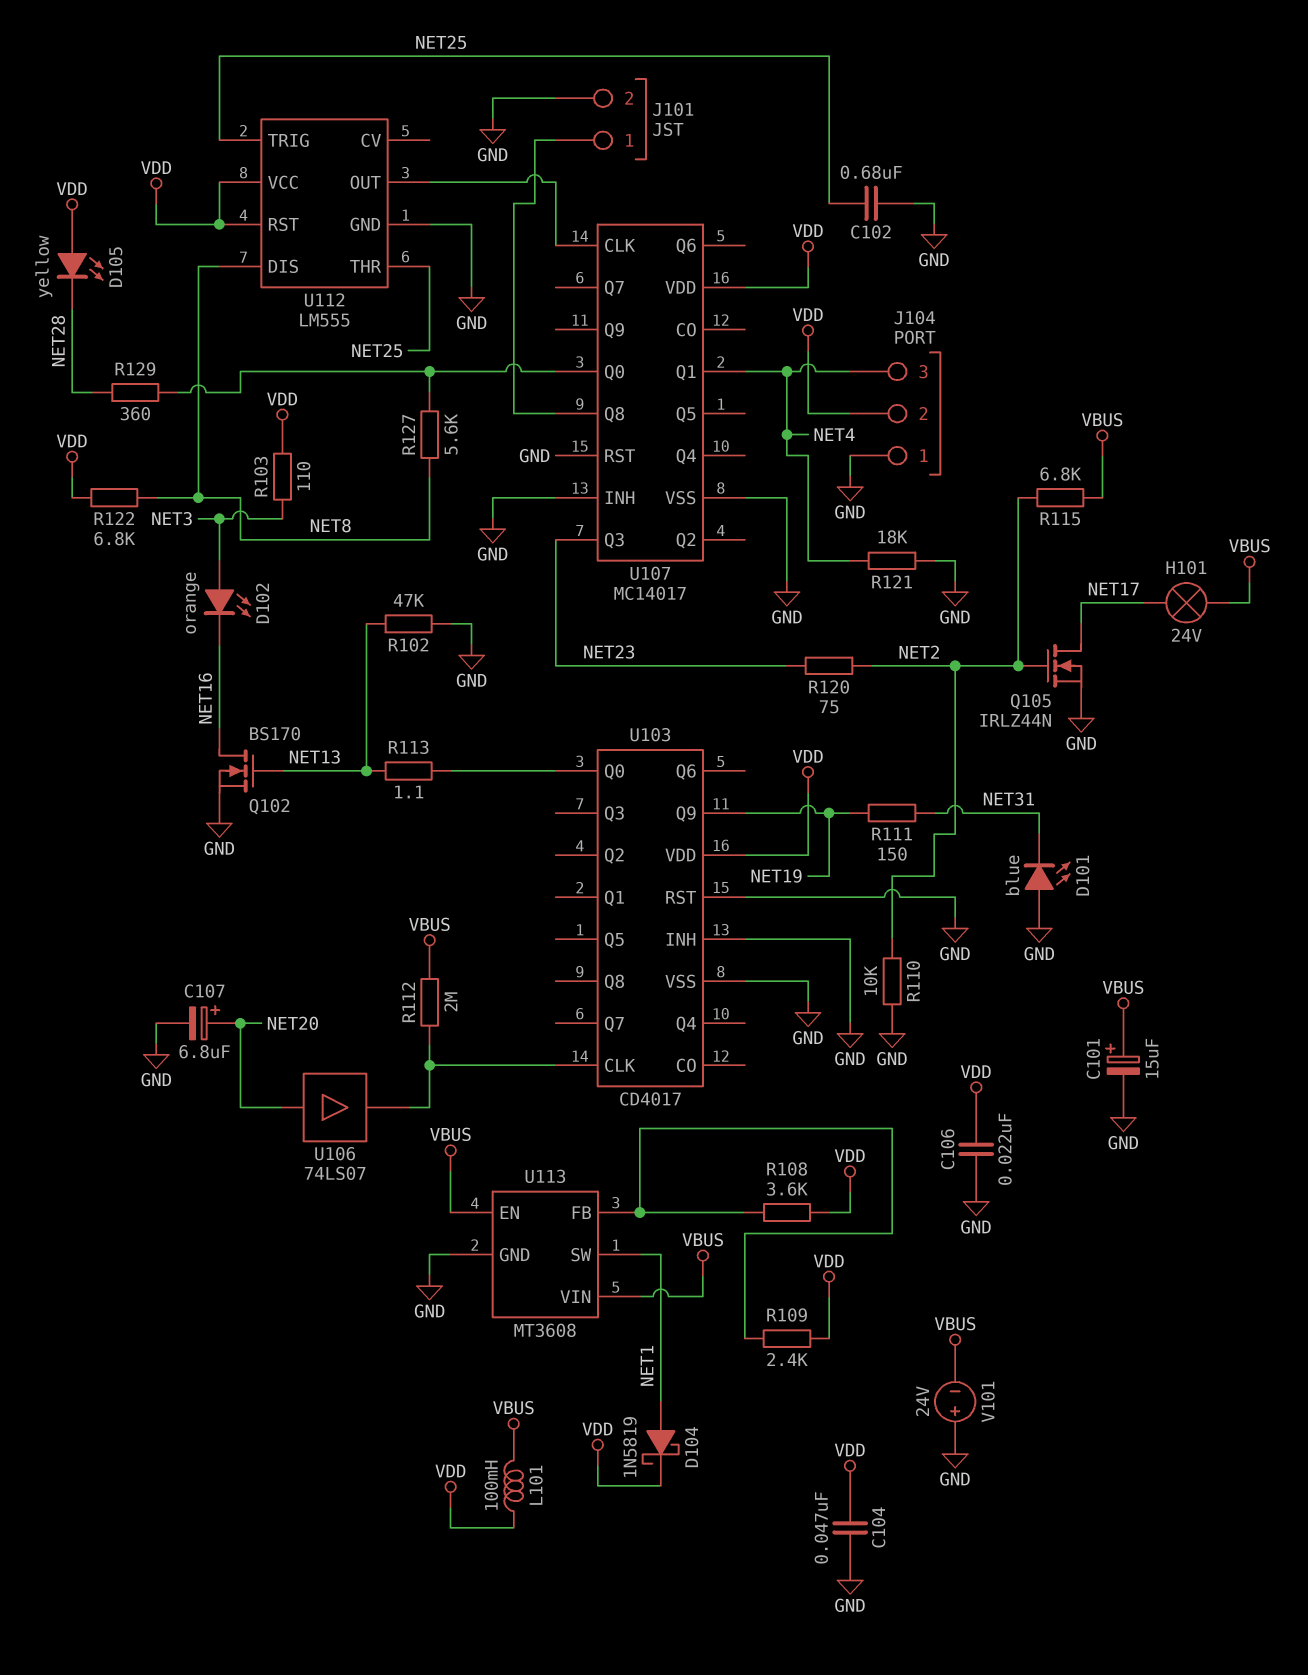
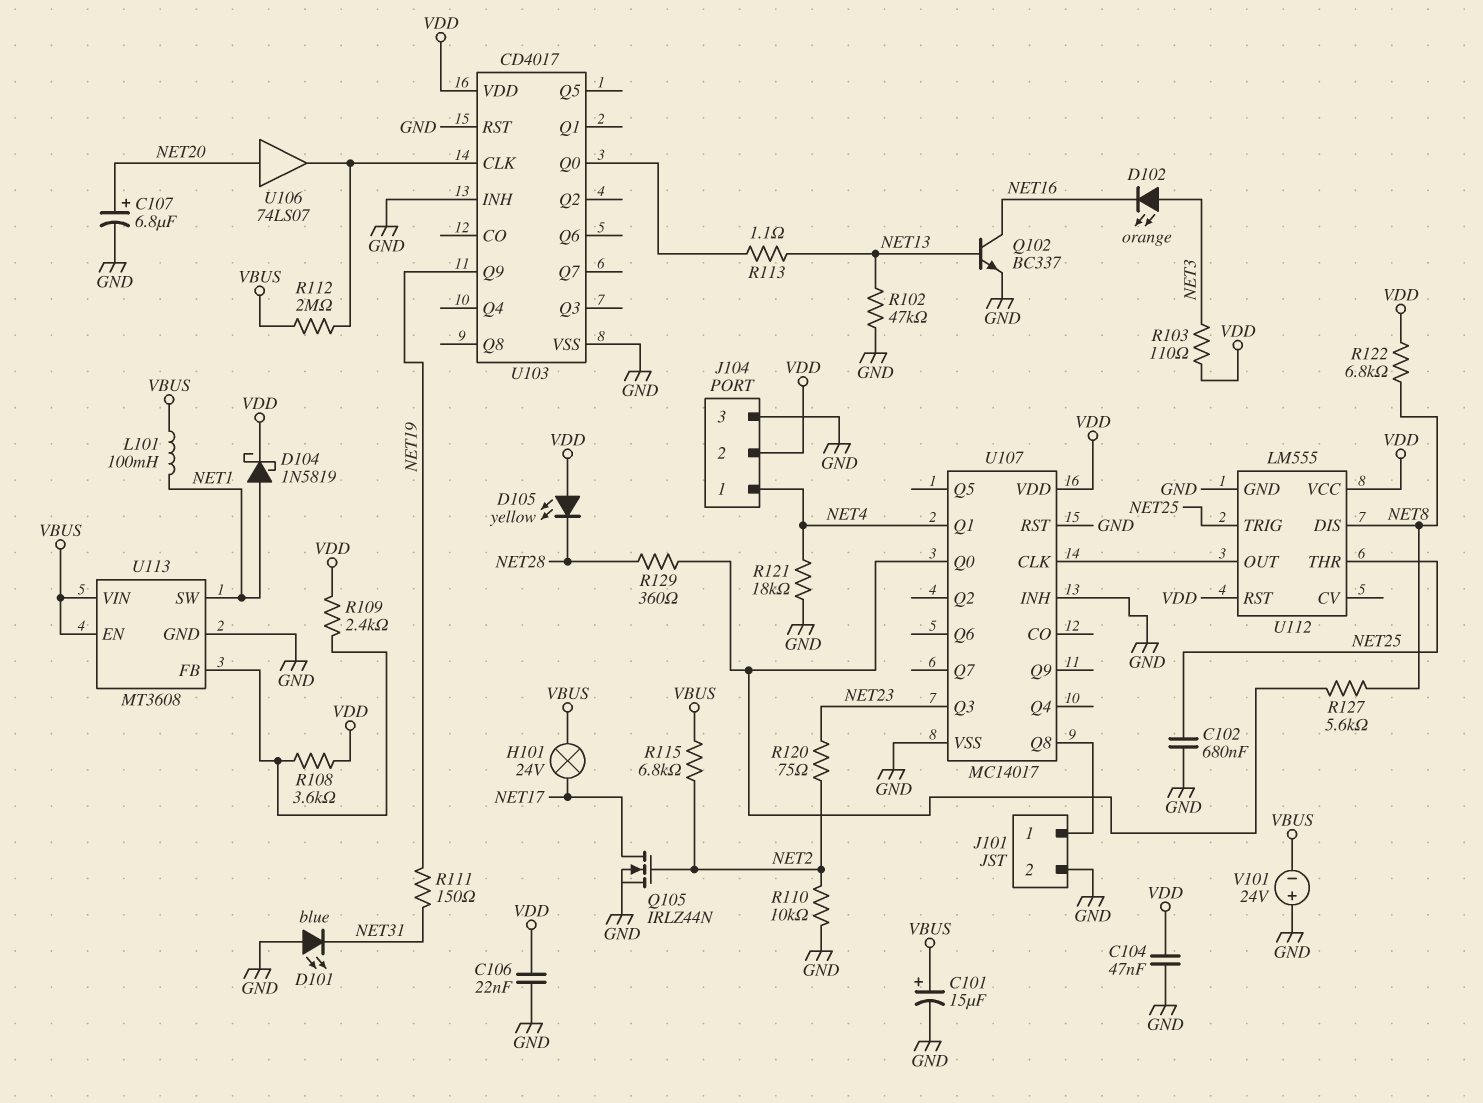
J104 pin 1: GND -> NET4
J104 pin 3: NET4 -> GND
L101: 100mH (VBUS, VDD) -> 100mH (NET1, VBUS)
Q102: NMOS BS170 (G NET13, D NET16, S GND) -> NPN BC337 (B NET13, C NET16, E GND)

